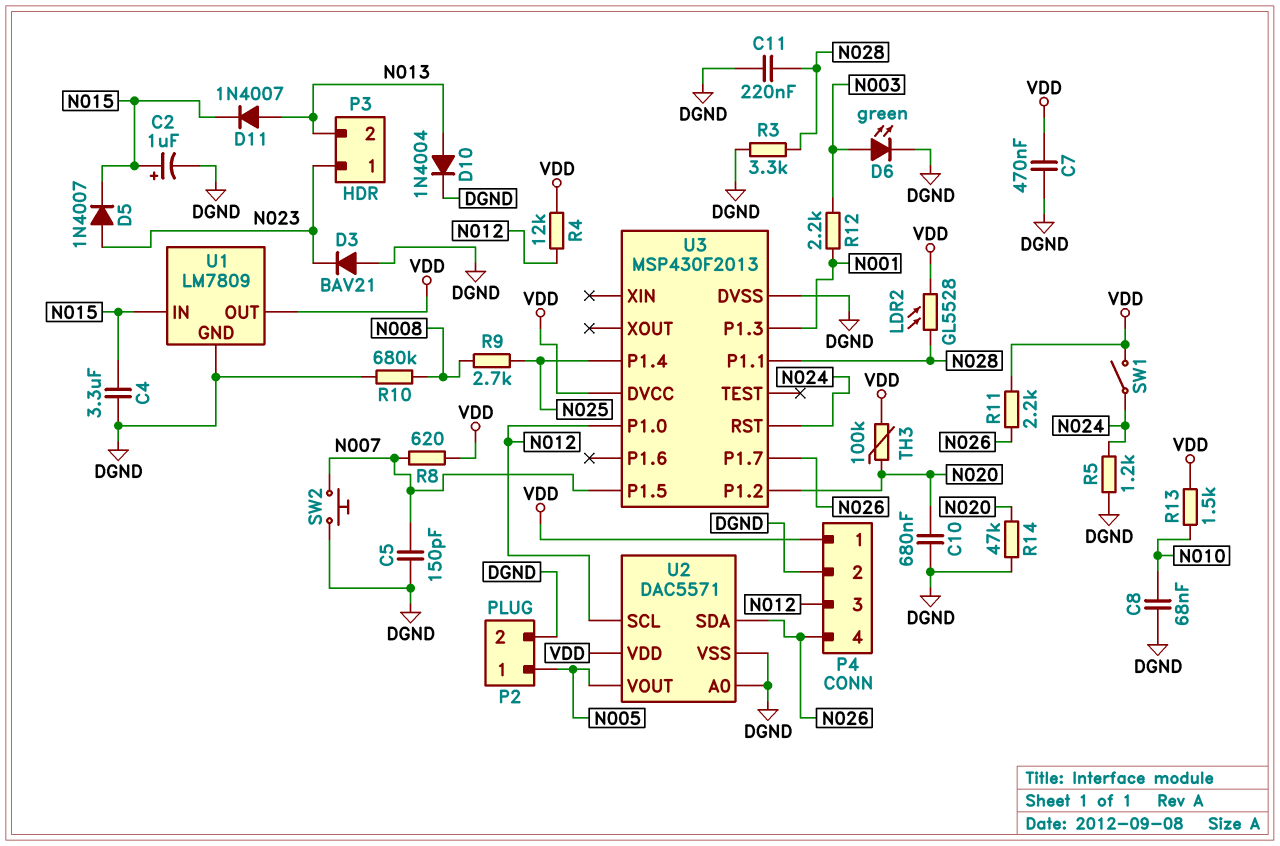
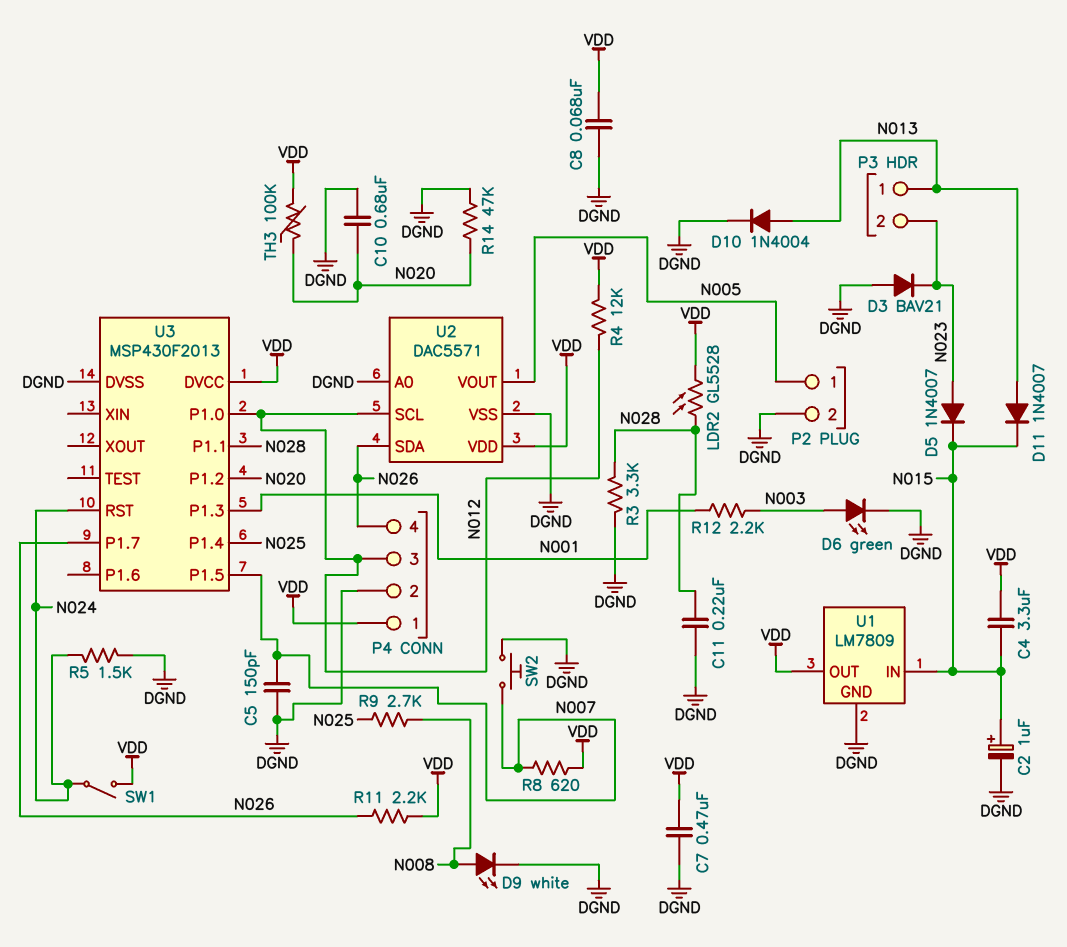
C4: 3.3uF (DGND, N015) -> 3.3uF (N015, VDD)
C8: 68nF (DGND, N010) -> 68nF (DGND, VDD)
D9: none -> LED white (A N008, K DGND)
P3 pin 1: N023 -> N013
P3 pin 2: N013 -> N023
R5: 1.2k (DGND, N024) -> 1.5k (DGND, N024)
R10: 680k (DGND, N008) -> none
R13: 1.5k (N010, VDD) -> none

